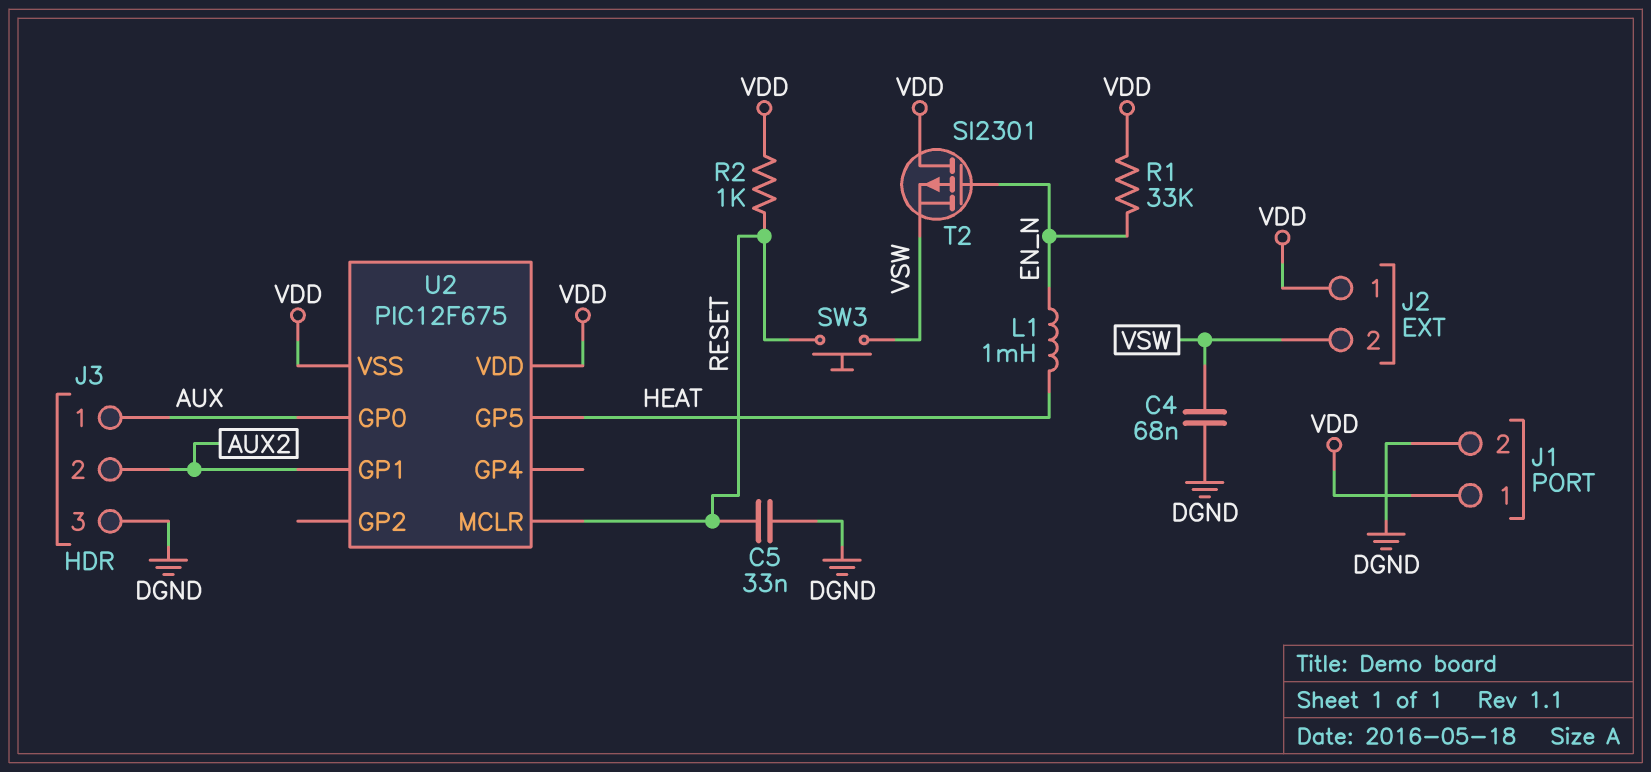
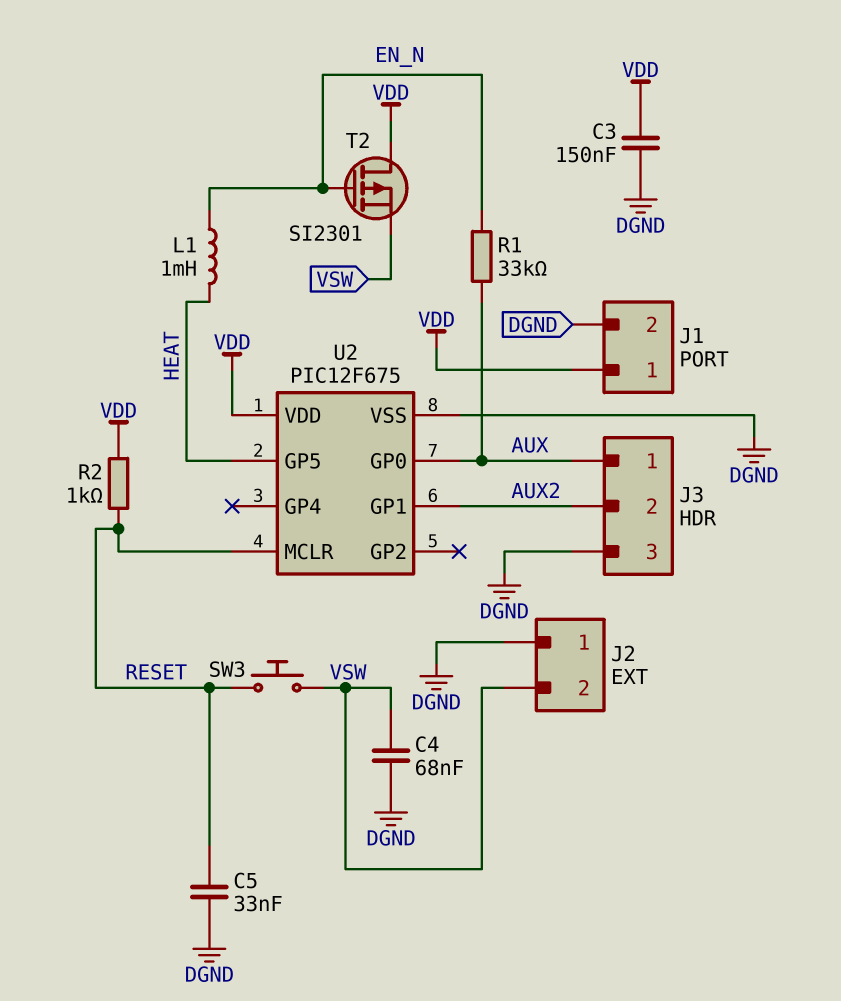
C3: none -> 150nF (DGND, VDD)
J2 pin 1: VDD -> DGND
R1: 33k (EN_N, VDD) -> 33k (AUX, EN_N)
U2 pin VSS: VDD -> DGND

